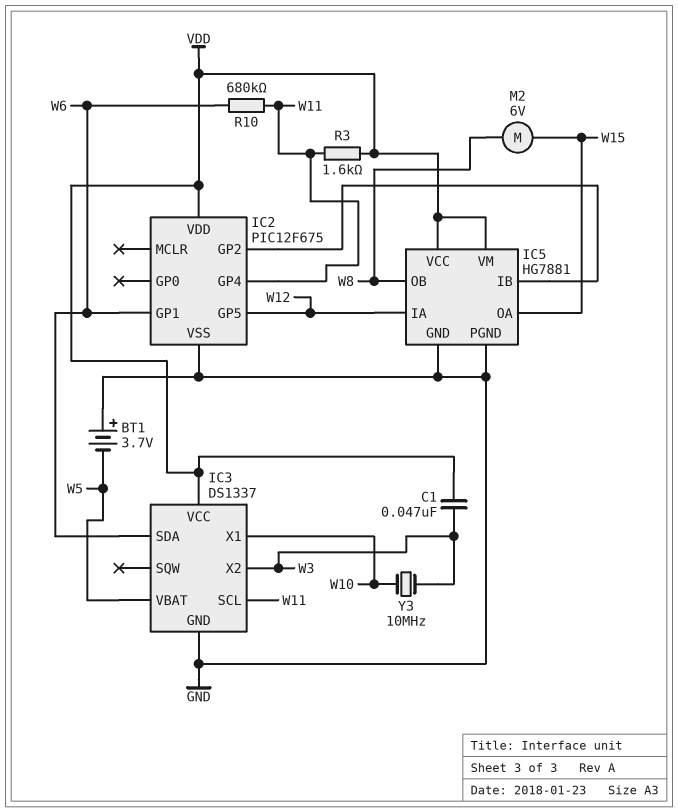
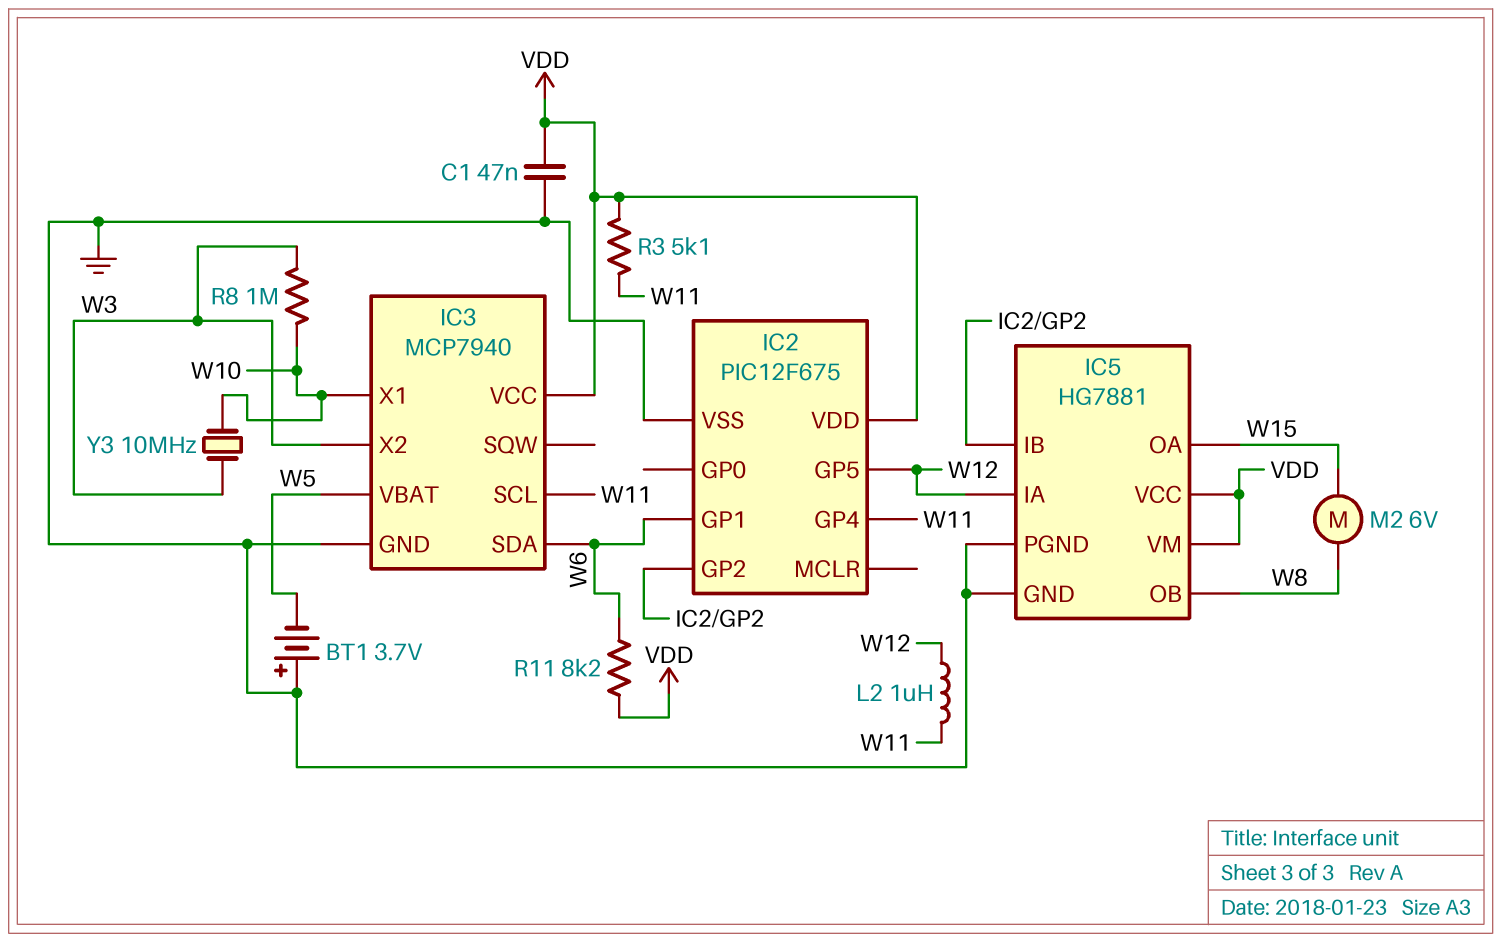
C1: 47nF (VDD, W3) -> 47nF (GND, VDD)
IC3: DS1337 -> MCP7940
L2: none -> 1uH (W11, W12)
R3: 1.6k (VDD, W11) -> 5.1k (VDD, W11)
R8: none -> 1M (W3, W10)
R10: 680k (W6, W11) -> none
R11: none -> 8.2k (VDD, W6)

